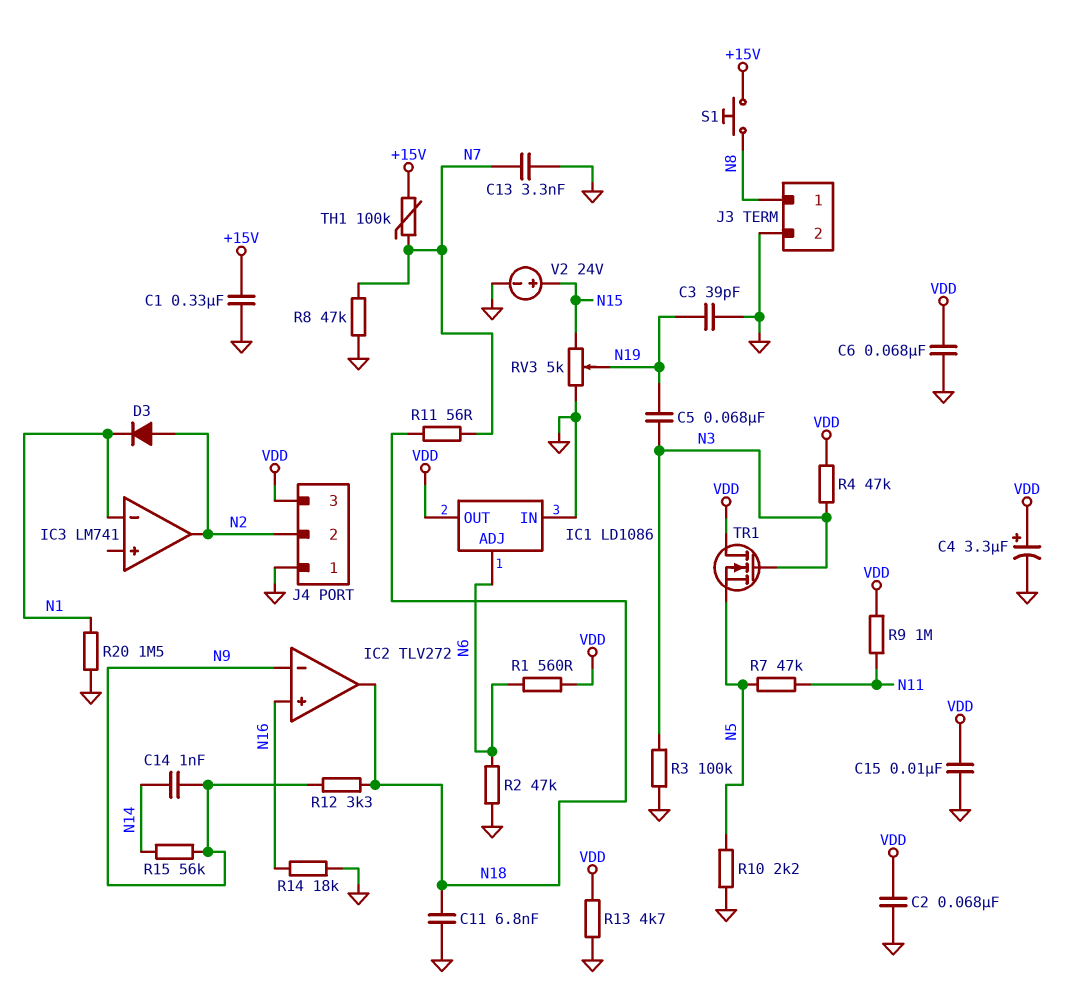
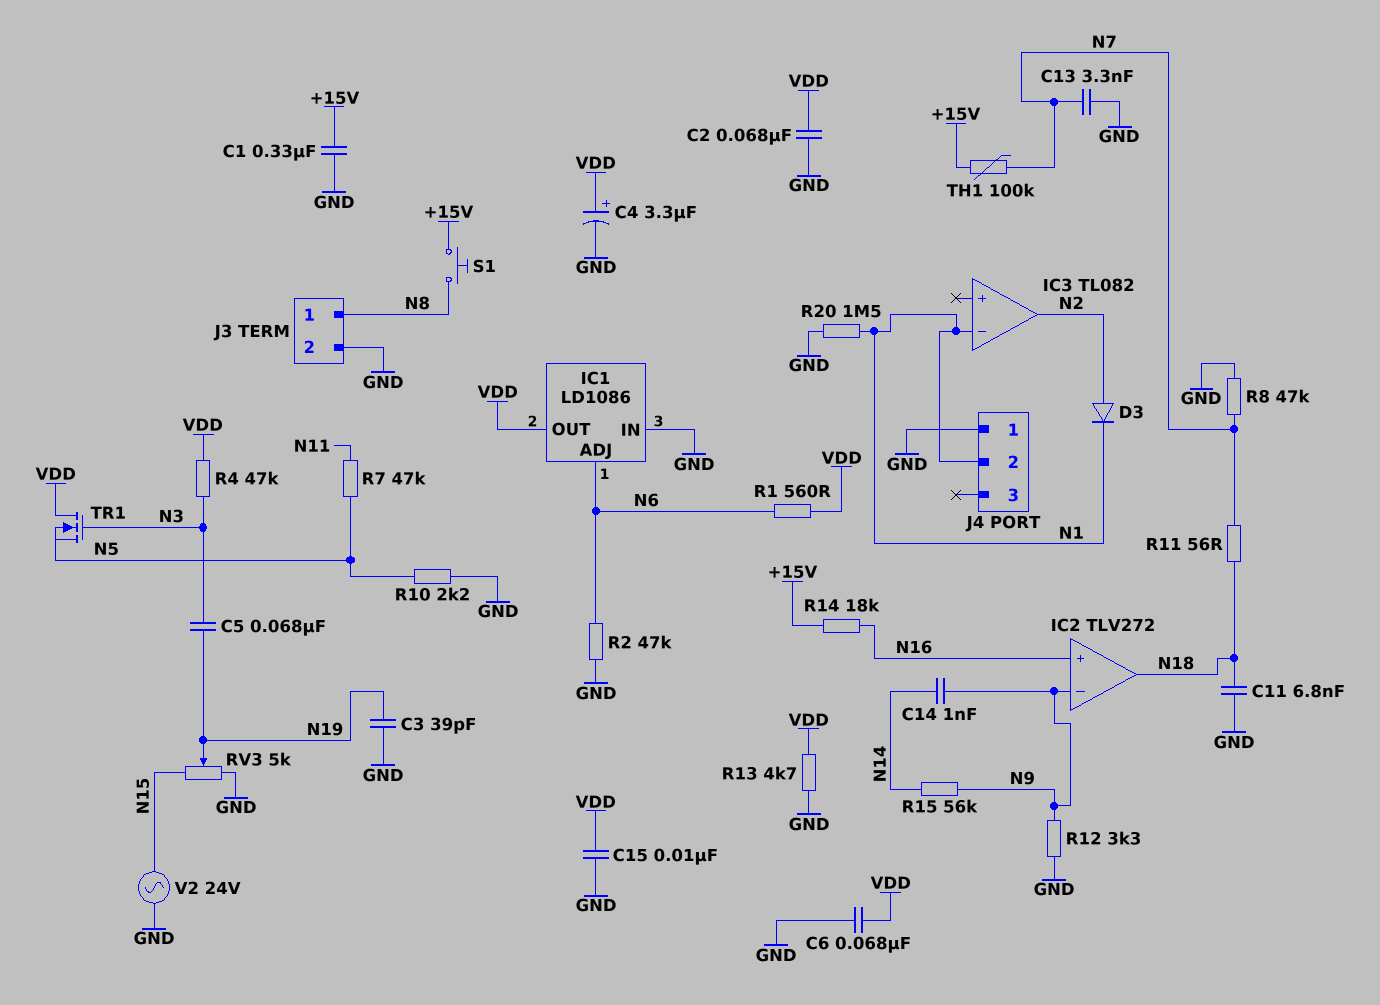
IC3: LM741 -> TL082
J4 pin 2: N2 -> N1
J4 pin 3: VDD -> none
R3: 100k (GND, N3) -> none
R9: 1M (N11, VDD) -> none
R12: 3.3k (N9, N18) -> 3.3k (GND, N9)
R14: 18k (GND, N16) -> 18k (+15V, N16)
V2: 24V (plus N15, minus GND) -> AC 24V (GND, N15)

